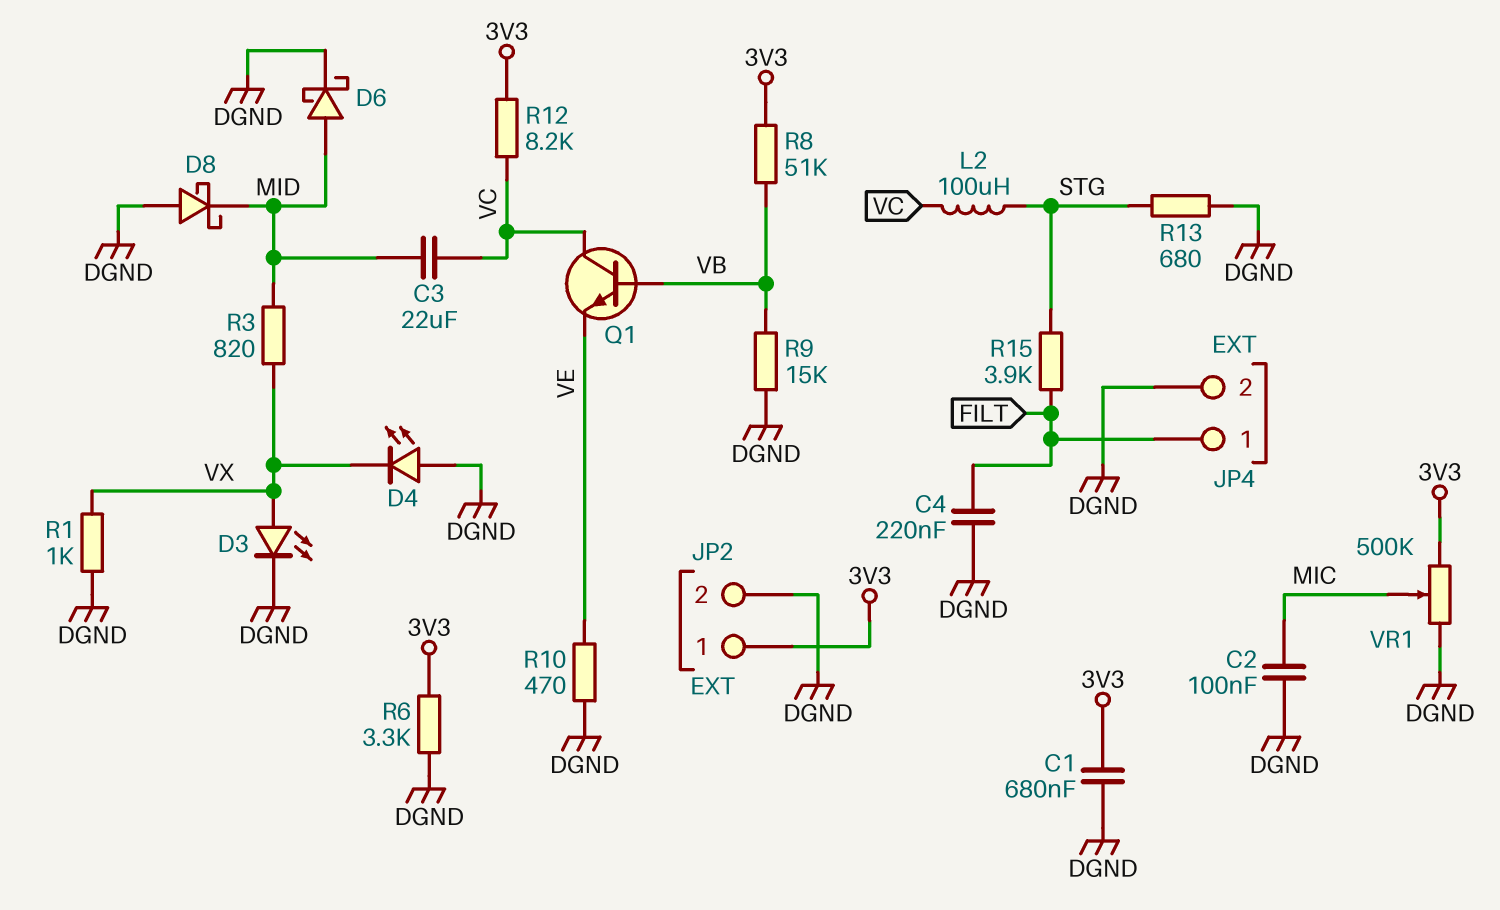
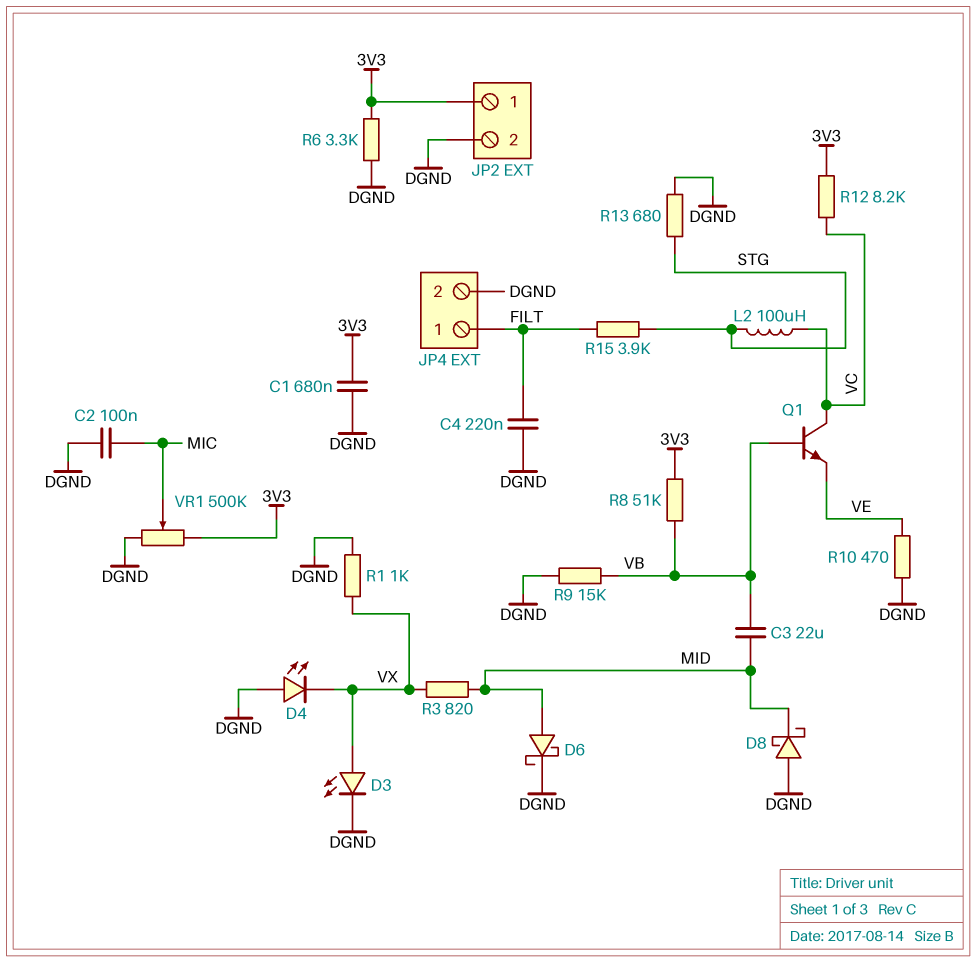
C3: 22uF (MID, VC) -> 22uF (MID, VB)

